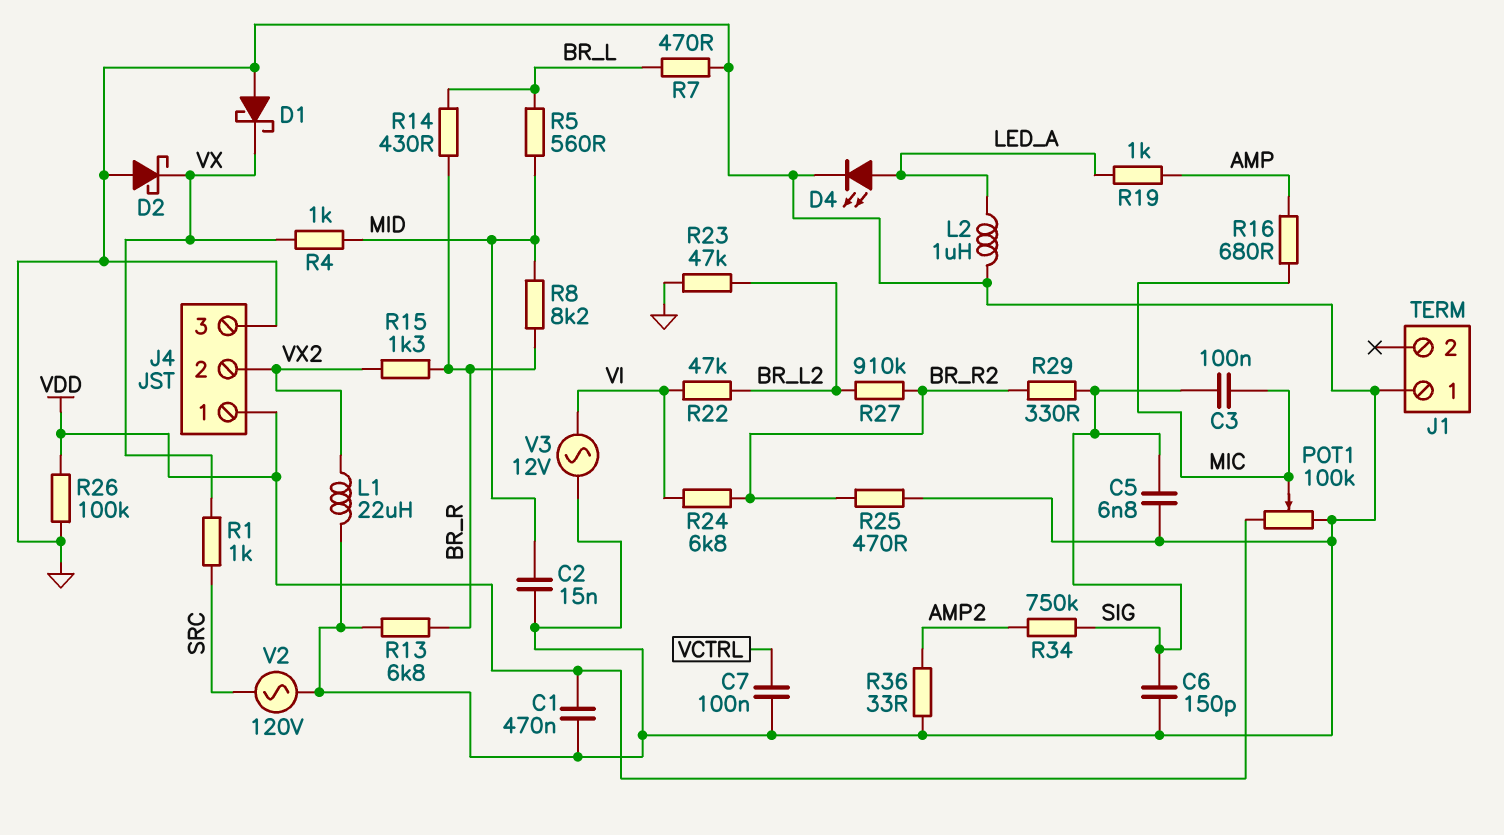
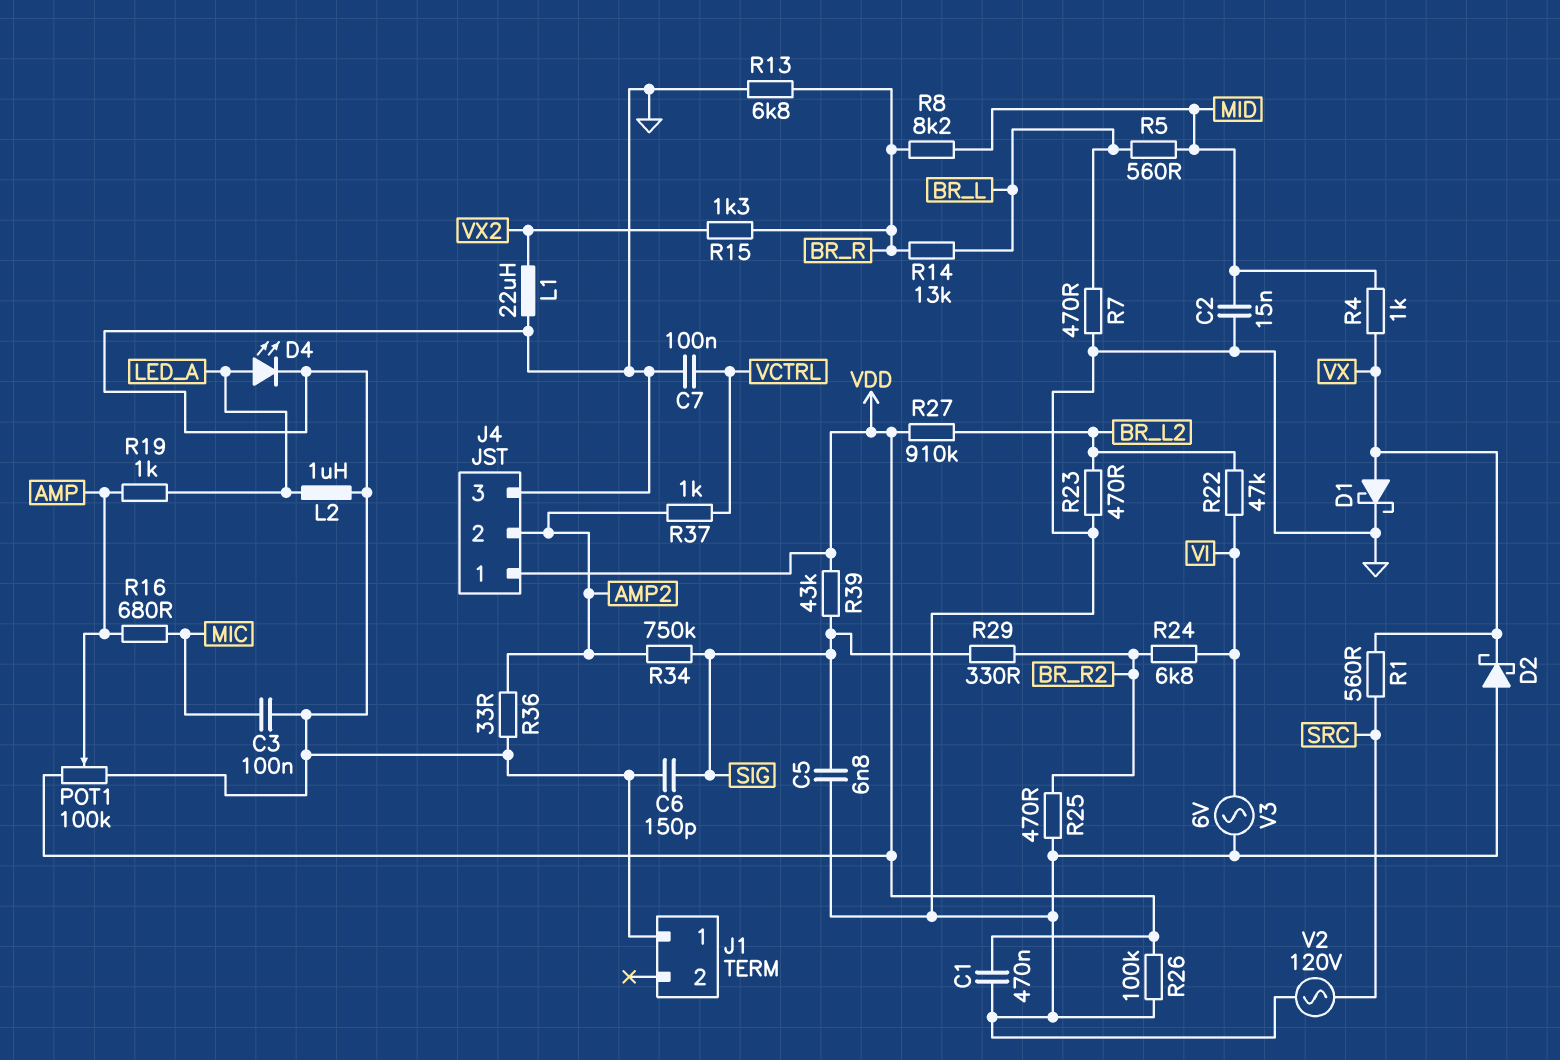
C3: 100nF (MIC, SIG) -> 100nF (GND, MIC)
D1: schottky (A GND, K VX) -> schottky (A VX, K GND)
J4 pin 2: VX2 -> AMP2
POT1: 100k (GND, VDD, wiper MIC) -> 100k (GND, VDD, wiper AMP)
R1: 1k (SRC, VX) -> 560 (SRC, VX)
R14: 430 (BR_L, BR_R) -> 13k (BR_L, BR_R)
R23: 47k (BR_L2, GND) -> 470 (BR_L2, GND)
R27: 910k (BR_L2, BR_R2) -> 910k (BR_L2, VDD)
R37: none -> 1k (AMP2, VCTRL)
R39: none -> 43k (SIG, VDD)
V3: AC 12V (GND, VI) -> AC 6V (GND, VI)

